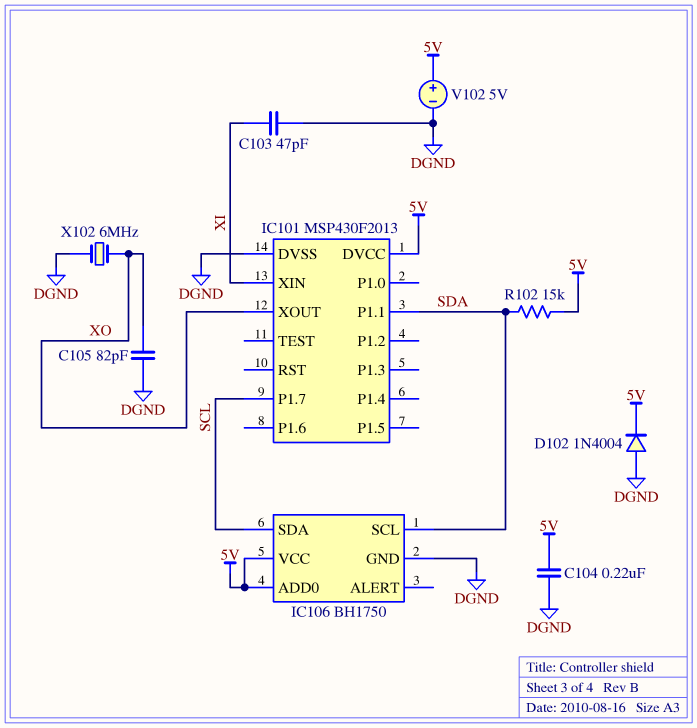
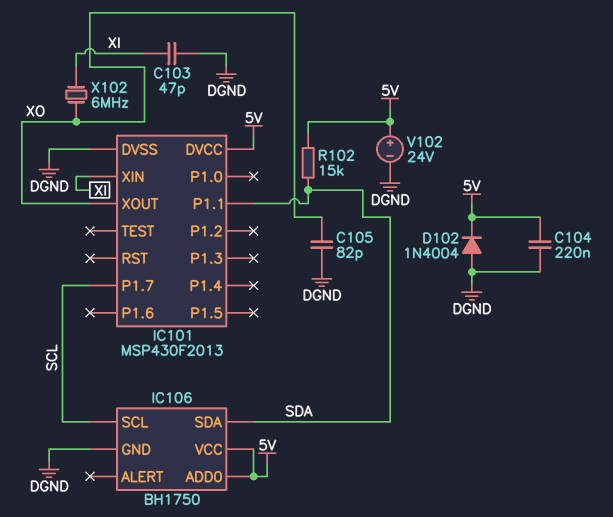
IC106 pin SCL: SDA -> SCL
IC106 pin SDA: SCL -> SDA
V102: 5V (plus 5V, minus DGND) -> 24V (plus 5V, minus DGND)
X102: 6MHz (DGND, XO) -> 6MHz (XI, XO)

